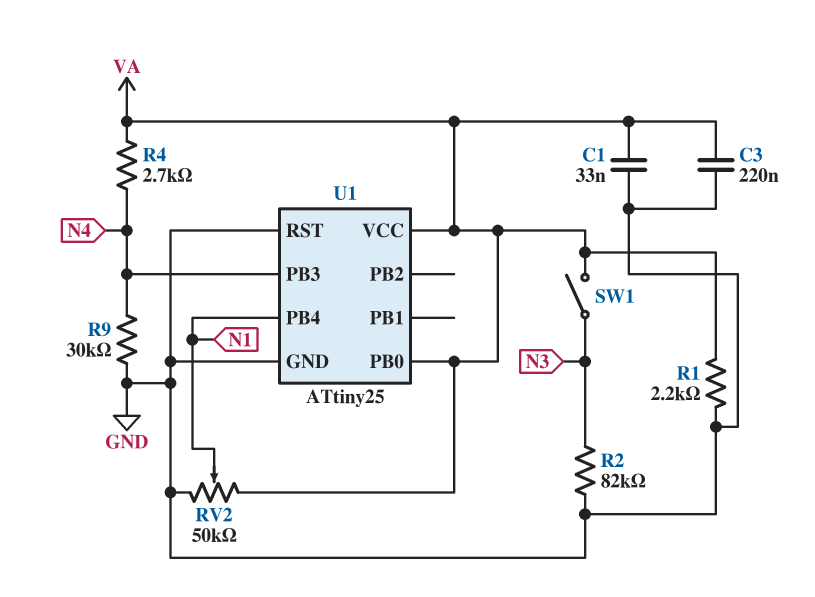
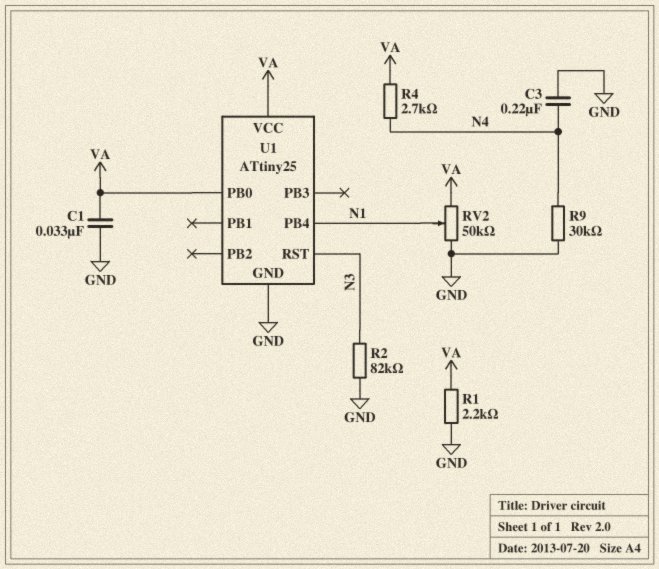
C3: 220nF (GND, VA) -> 220nF (GND, N4)
SW1: switch (N3, VA) -> none
U1 pin PB3: N4 -> none
U1 pin RST: GND -> N3

